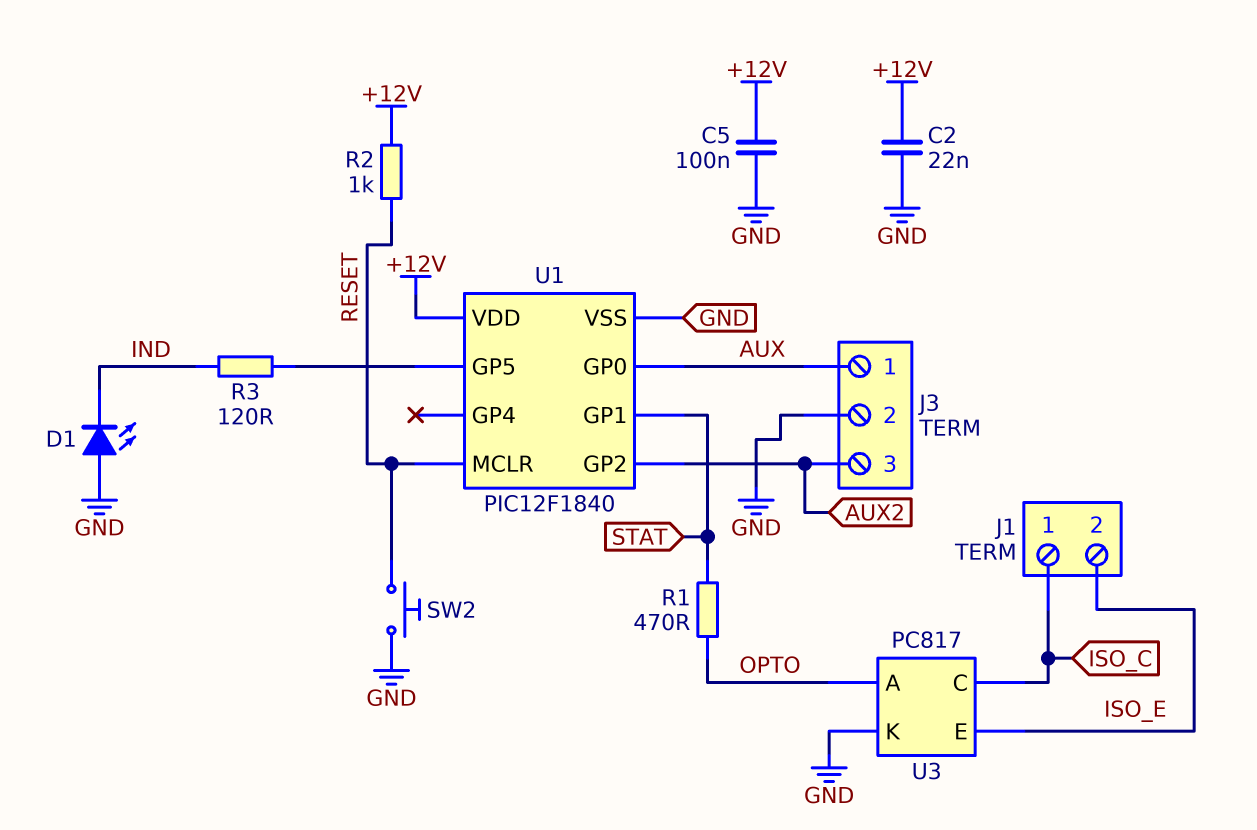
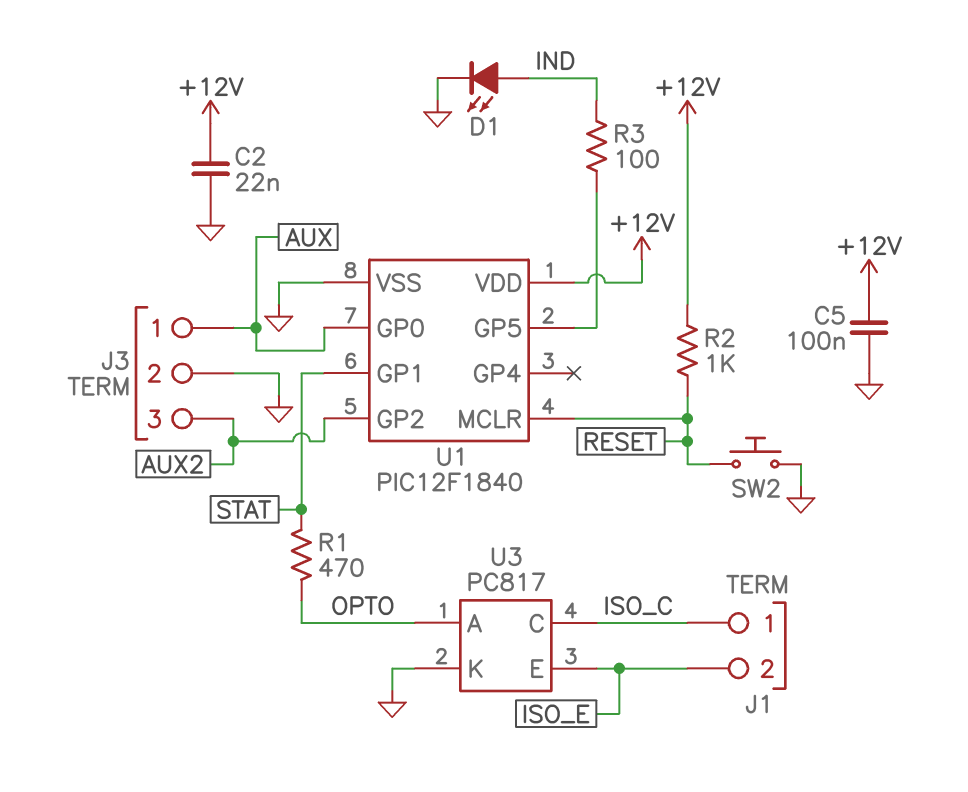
D1: LED (A GND, K IND) -> LED (A IND, K GND)
R3: 120 (IND, U1/GP5) -> 100 (IND, U1/GP5)

